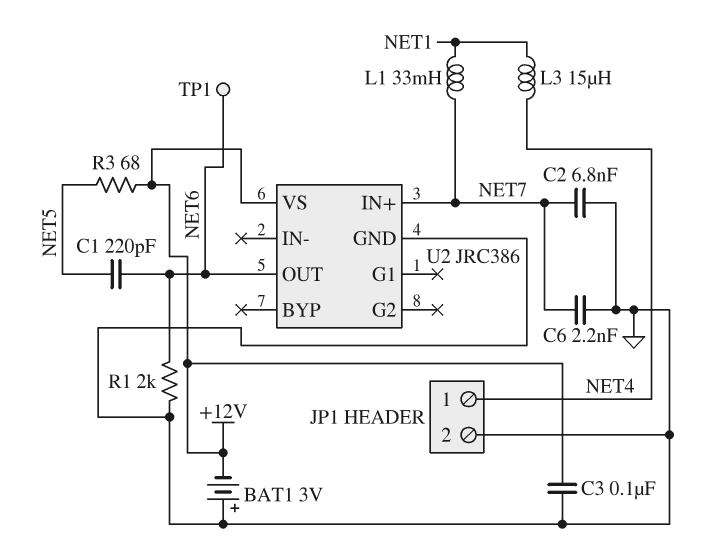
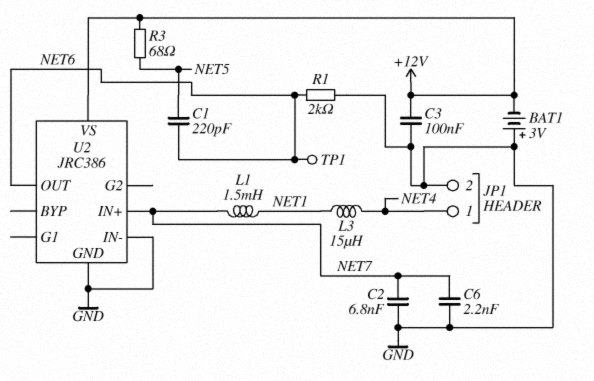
L1: 33mH (NET1, NET7) -> 1.5mH (NET1, NET7)
U2 pin IN-: none -> GND

